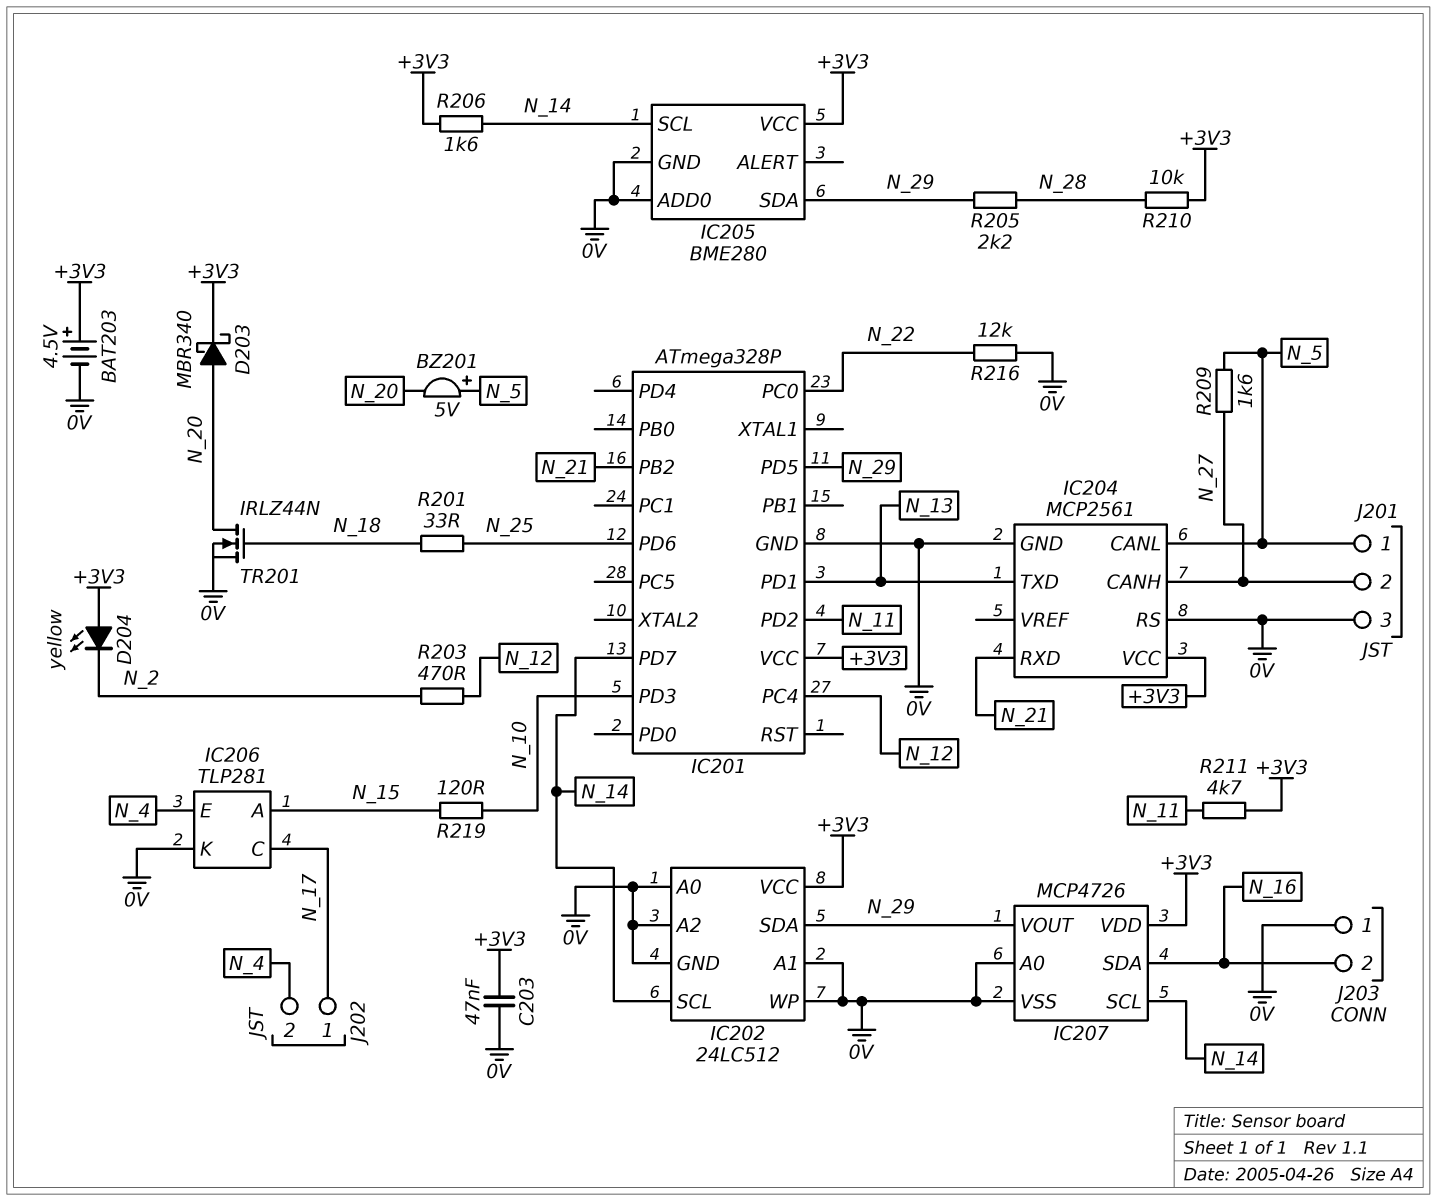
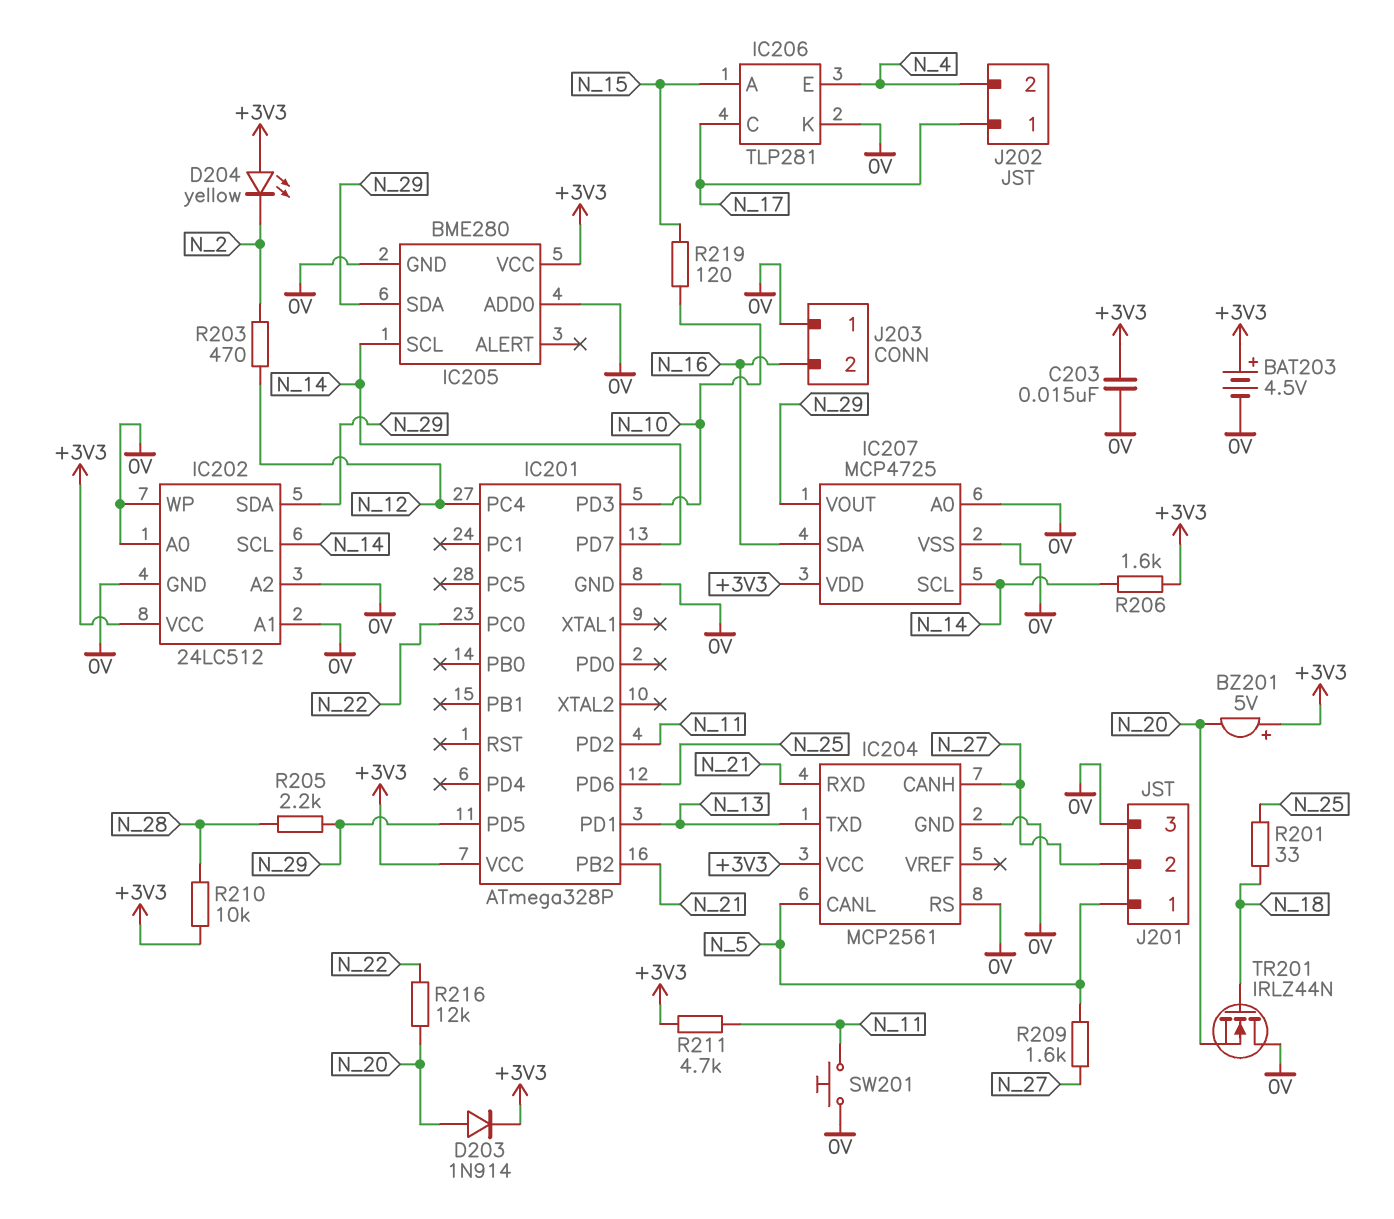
BZ201: buzzer 5V (plus N_5, minus N_20) -> buzzer 5V (plus +3V3, minus N_20)
C203: 47nF (+3V3, 0V) -> 15nF (+3V3, 0V)
D203: schottky MBR340 (A N_20, K +3V3) -> diode 1N914 (A N_20, K +3V3)
IC207: MCP4726 -> MCP4725
R216: 12k (0V, N_22) -> 12k (N_20, N_22)
SW201: none -> button (0V, N_11)
TR201: NMOS IRLZ44N (G N_18, D N_20, S 0V) -> NMOS IRLZ44N (G N_18, D 0V, S N_20)

